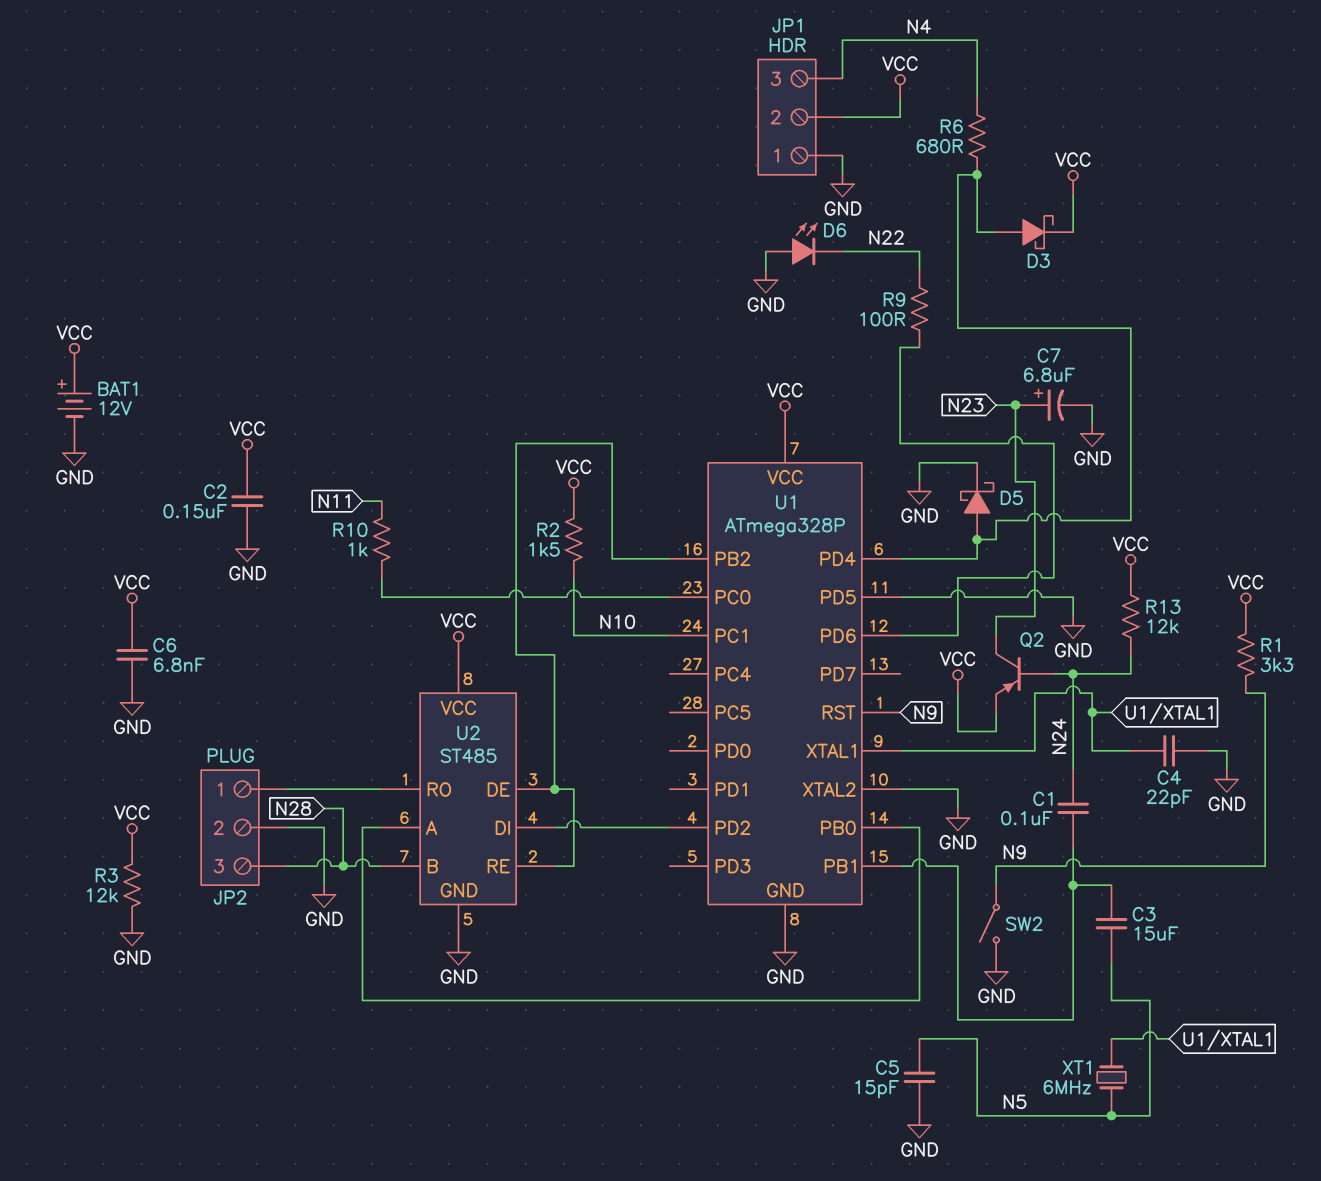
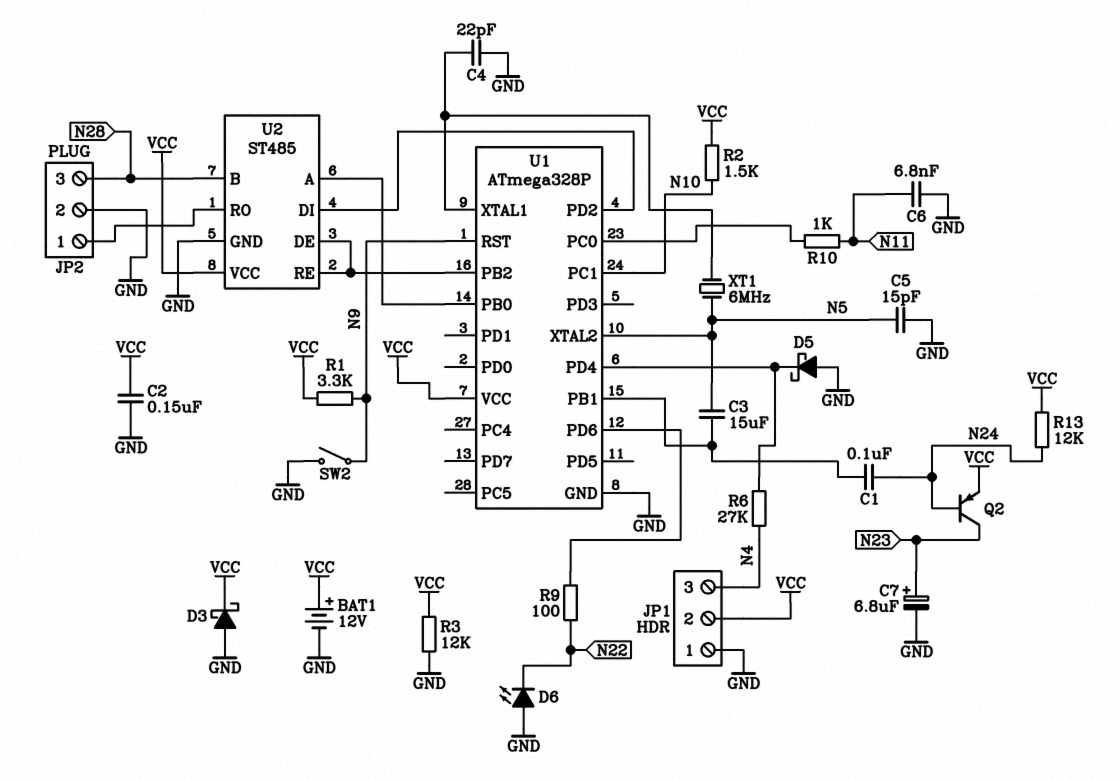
C6: 6.8nF (GND, VCC) -> 6.8nF (GND, N11)
D3: schottky (A U1/PD4, K VCC) -> schottky (A GND, K VCC)
D5: schottky (A U1/PD4, K GND) -> schottky (A GND, K U1/PD4)
R6: 680 (N4, U1/PD4) -> 27k (N4, U1/PD4)
U1 pin PD5: GND -> none
U1 pin XTAL2: GND -> N5

